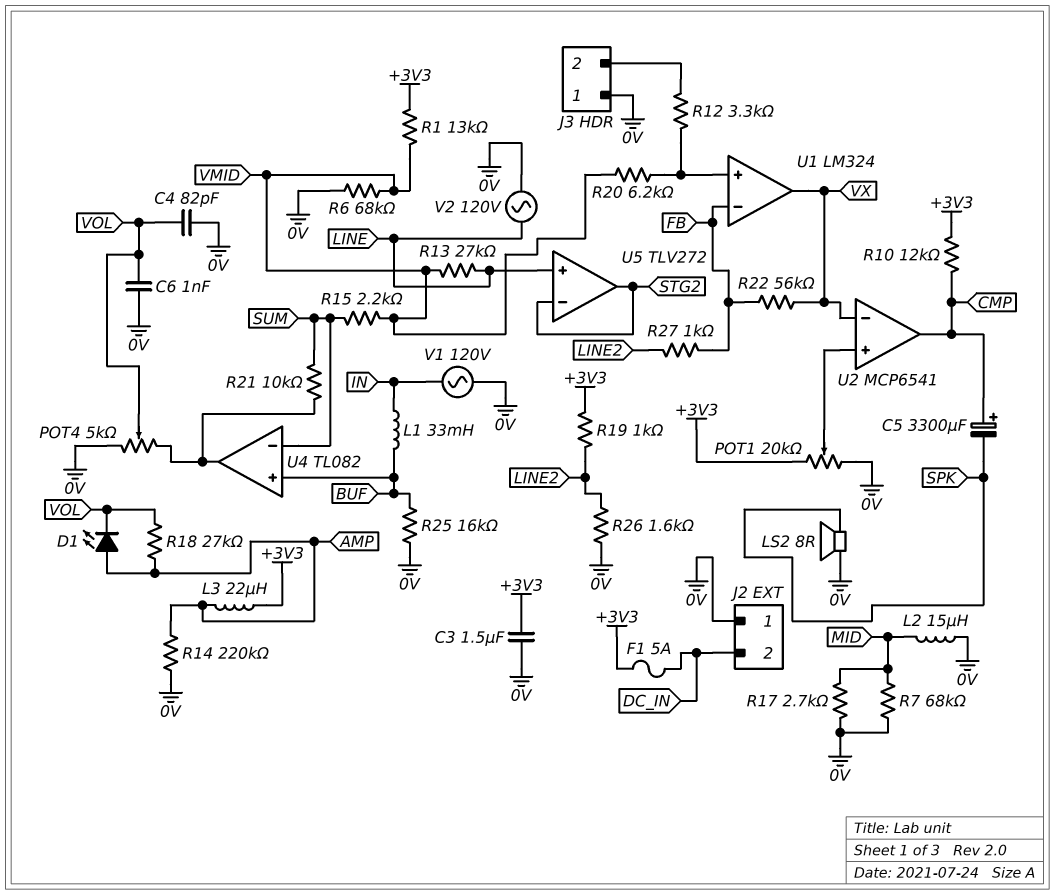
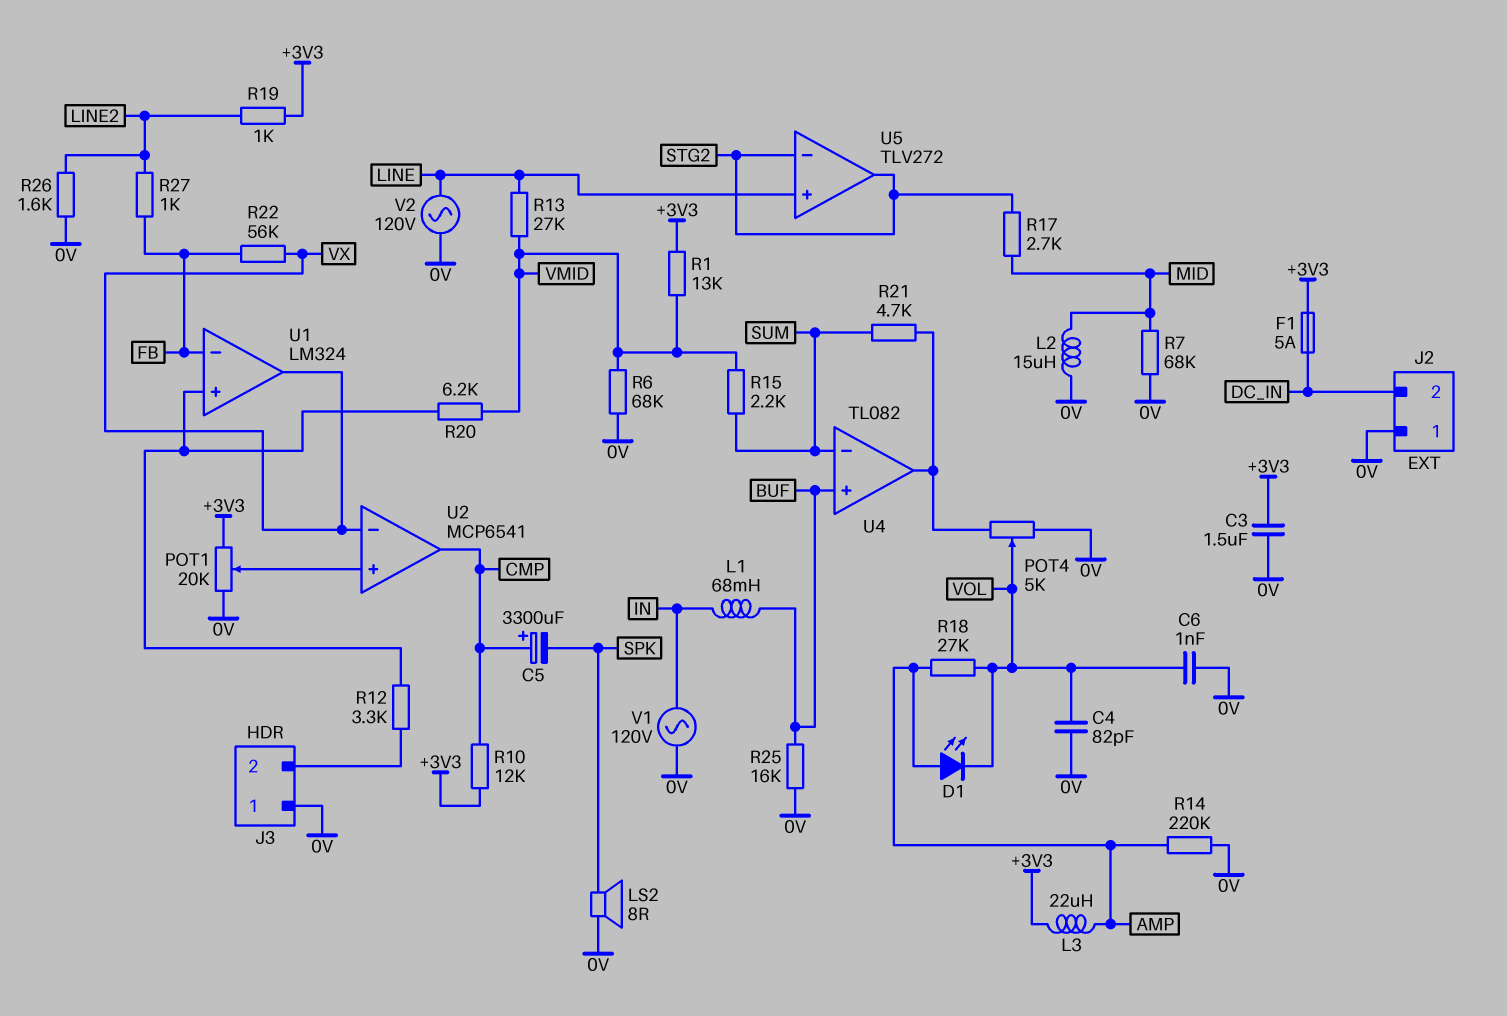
L1: 33mH (BUF, IN) -> 68mH (BUF, IN)
R17: 2.7k (0V, MID) -> 2.7k (MID, STG2)
R21: 10k (SUM, U4/out) -> 4.7k (SUM, U4/out)

